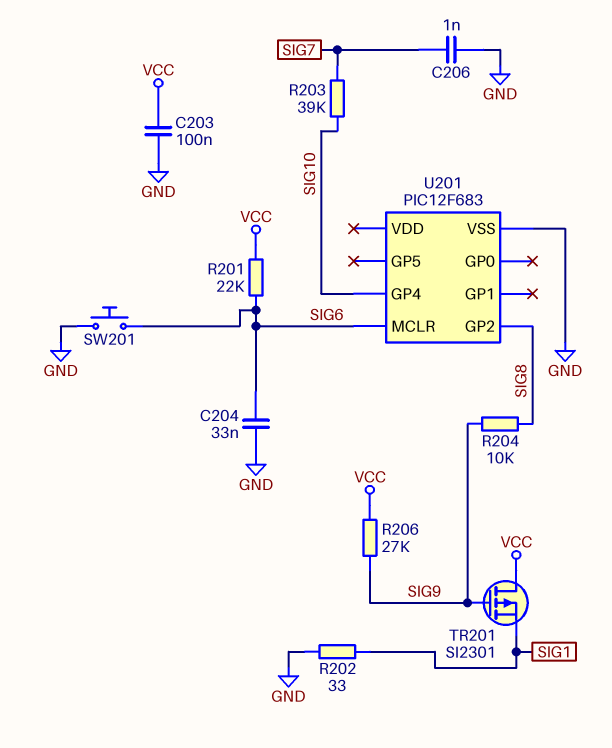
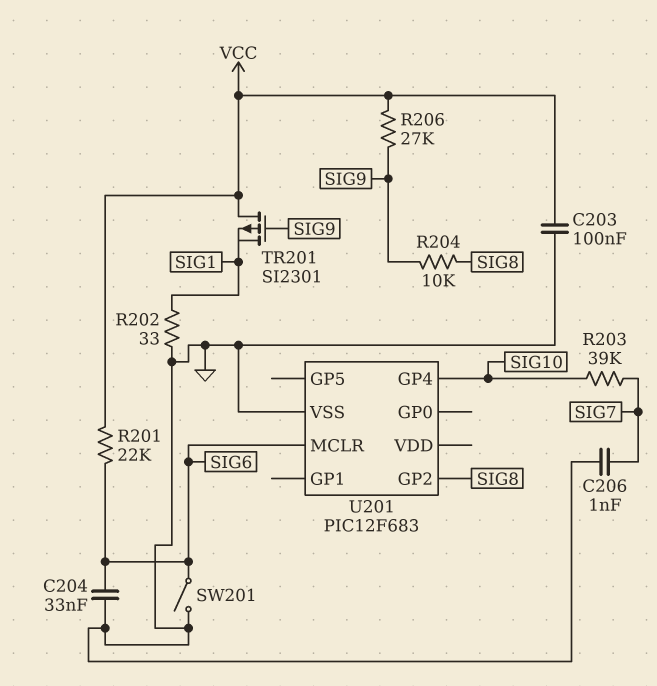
SW201: button (GND, SIG6) -> switch (GND, SIG6)

